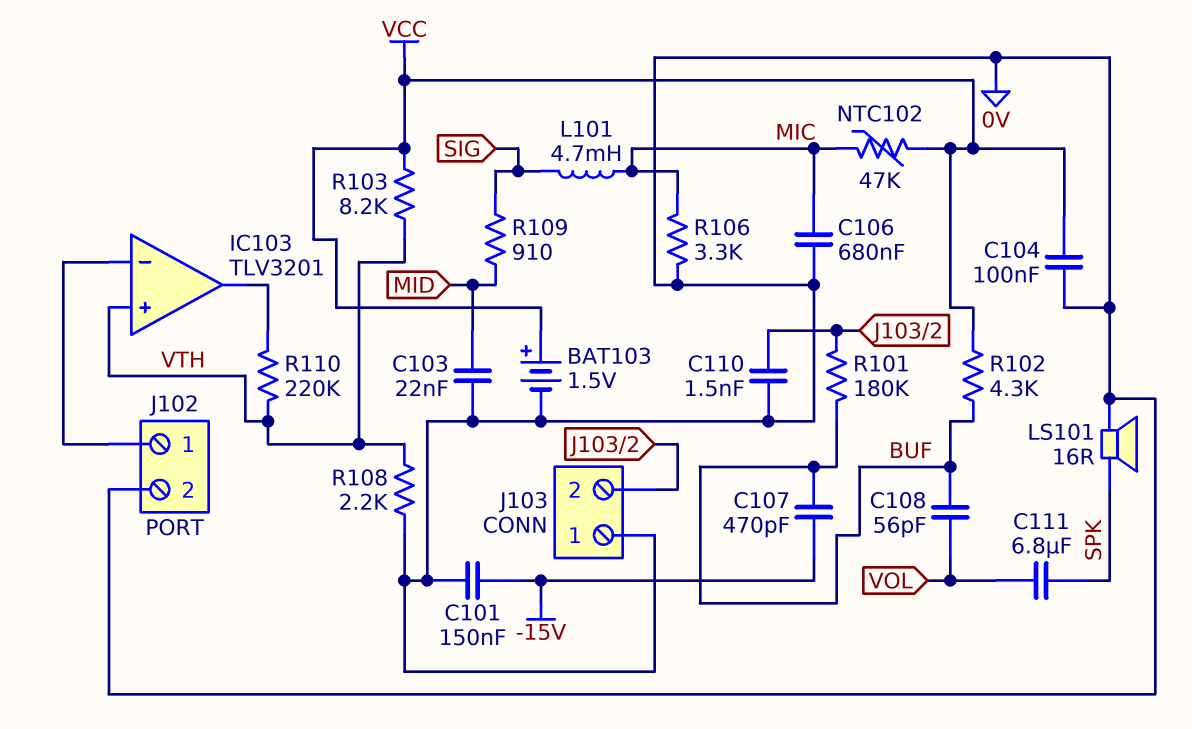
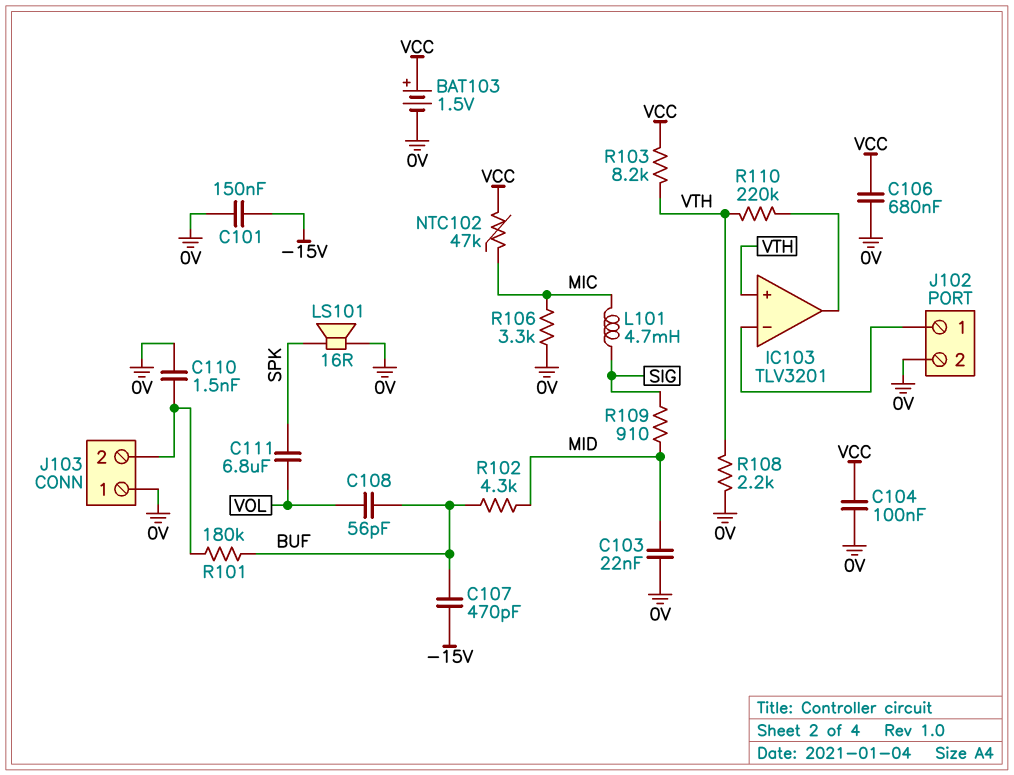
C106: 680nF (0V, MIC) -> 680nF (0V, VCC)
R102: 4.3k (BUF, VCC) -> 4.3k (BUF, MID)

